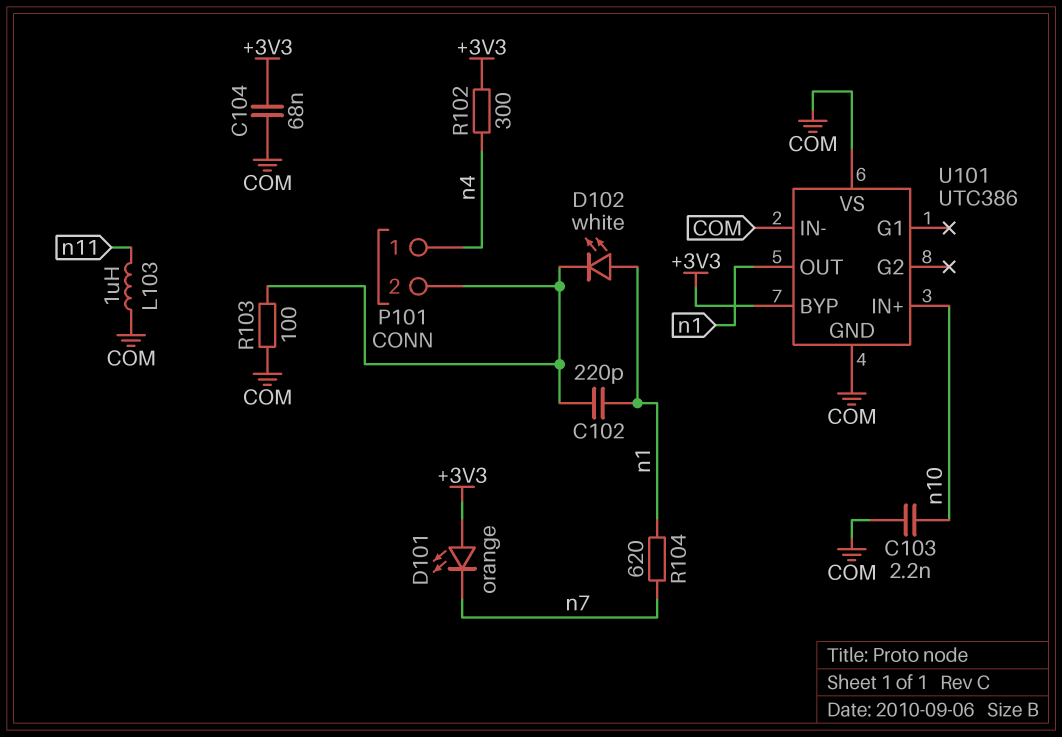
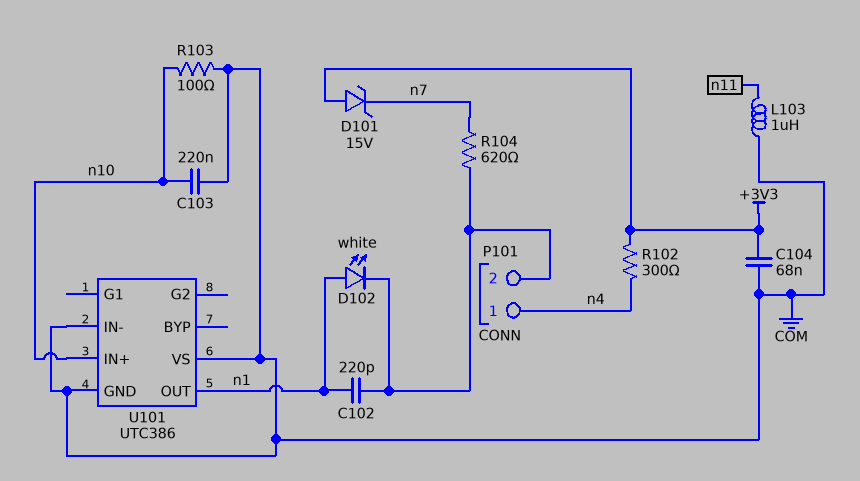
C103: 2.2nF (COM, n10) -> 220nF (COM, n10)
D101: LED orange (A +3V3, K n7) -> zener 15V (A +3V3, K n7)
R103: 100 (COM, P101/2) -> 100 (COM, n10)
R104: 620 (n1, n7) -> 620 (P101/2, n7)
U101 pin BYP: +3V3 -> none

